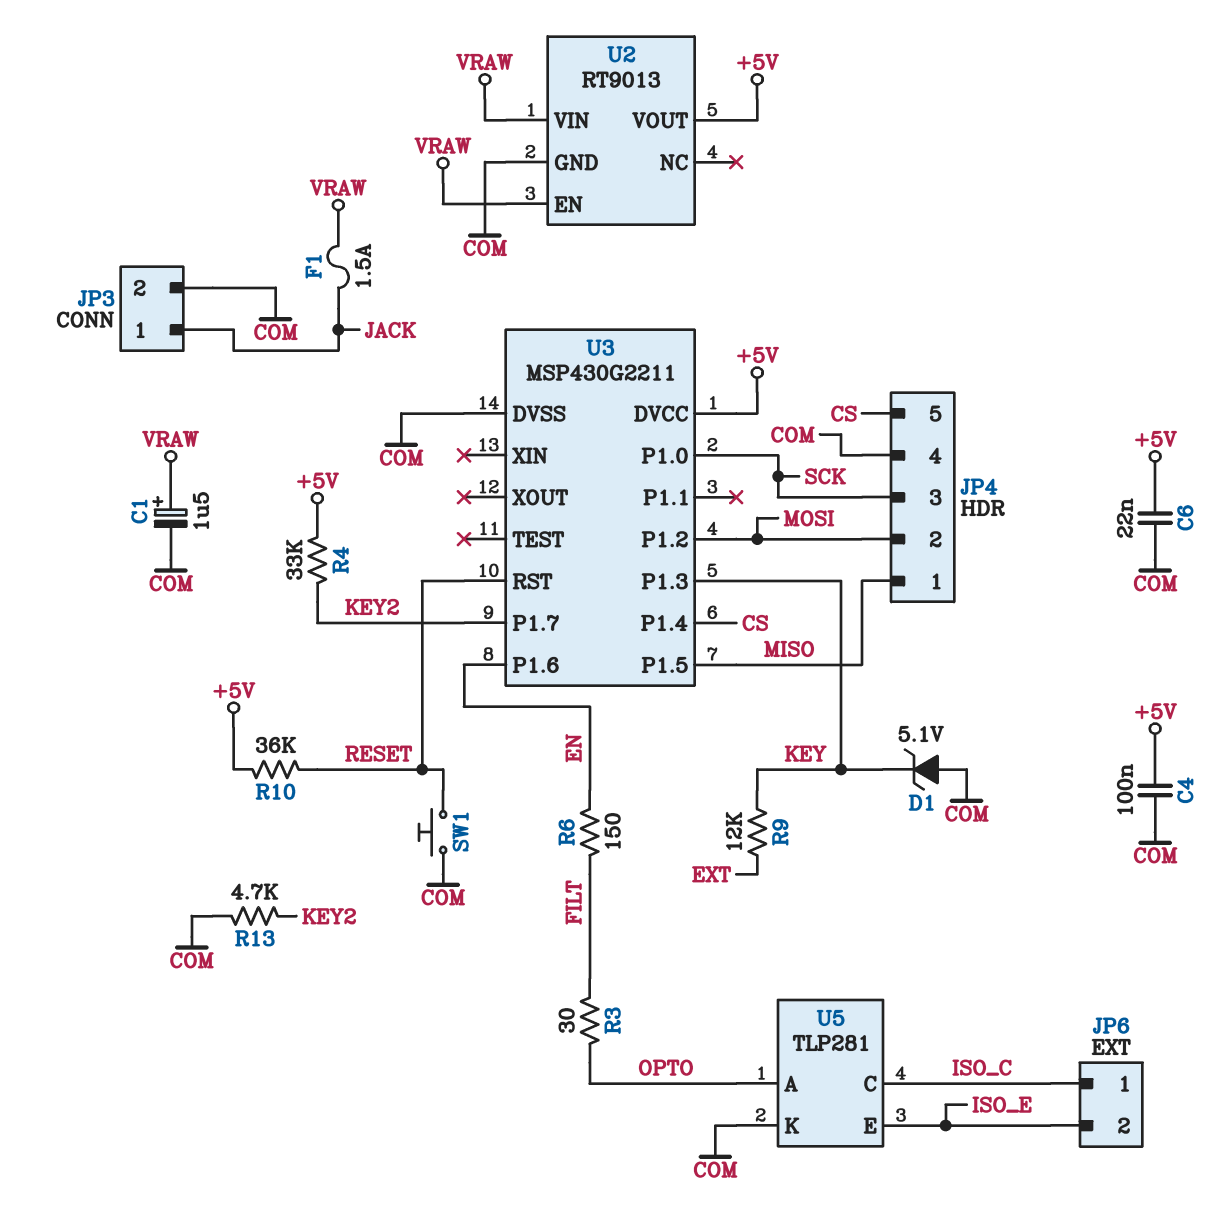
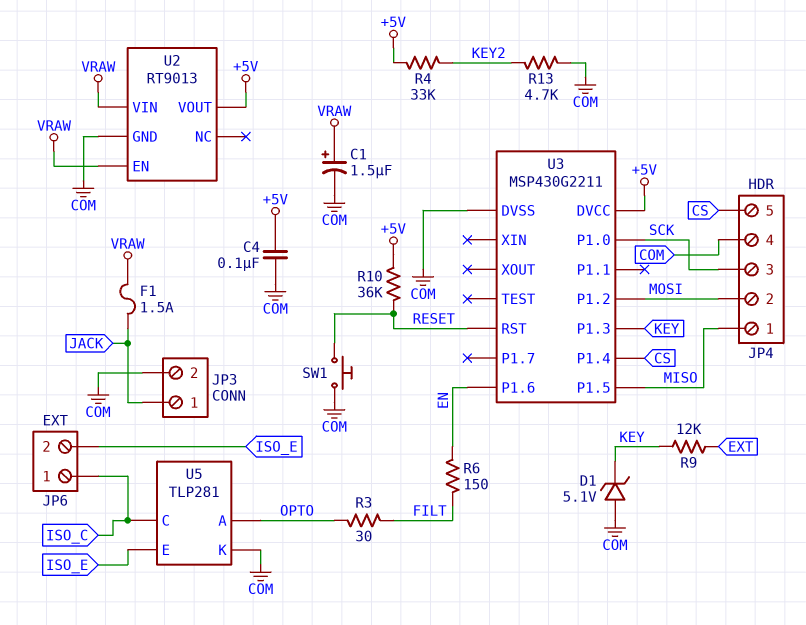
C6: 22nF (+5V, COM) -> none
U3 pin P1.7: KEY2 -> none

